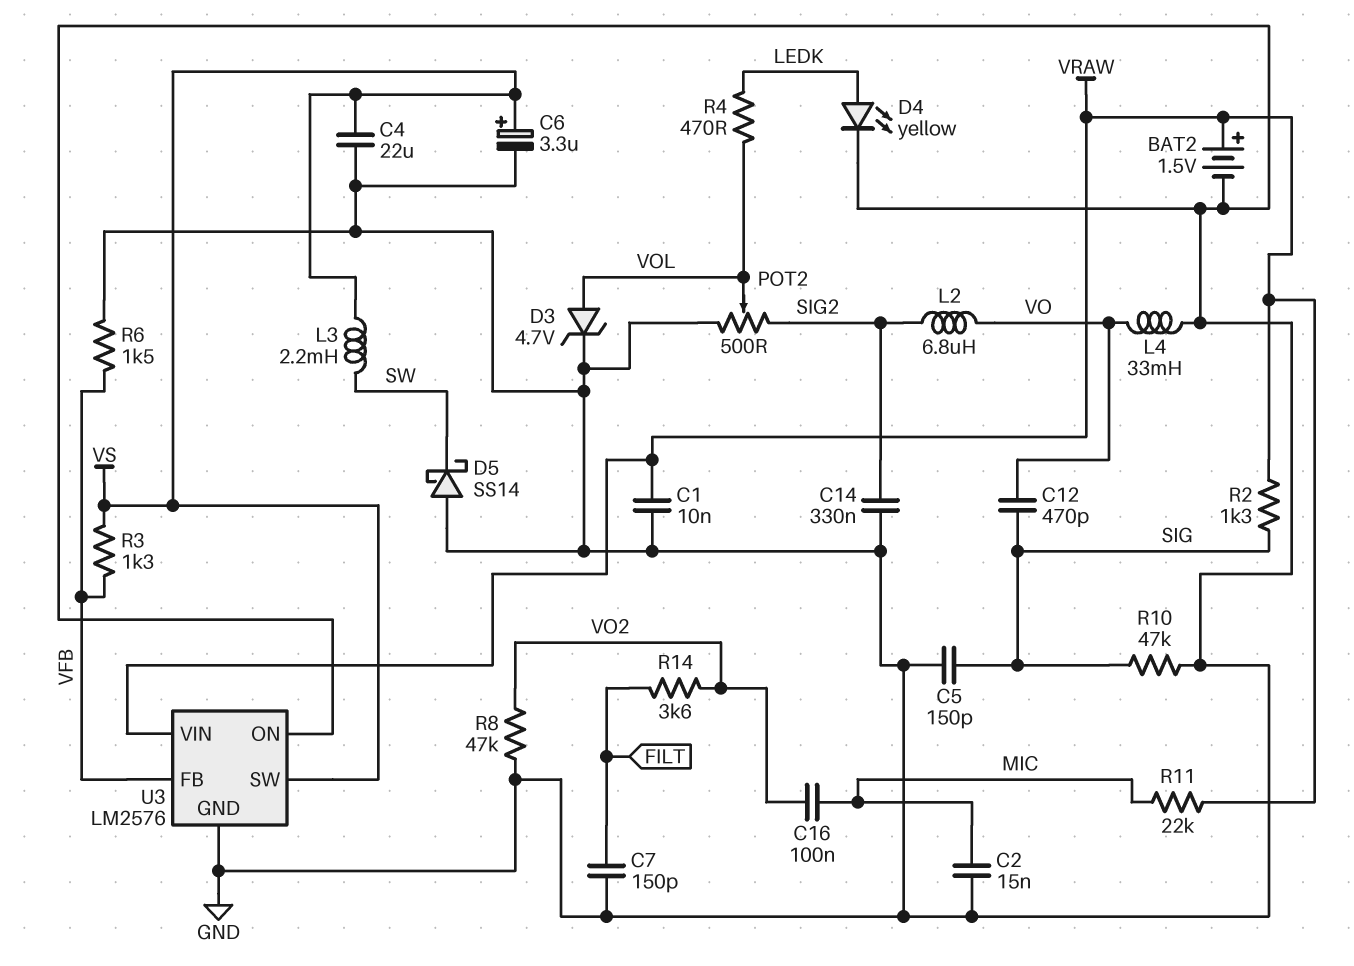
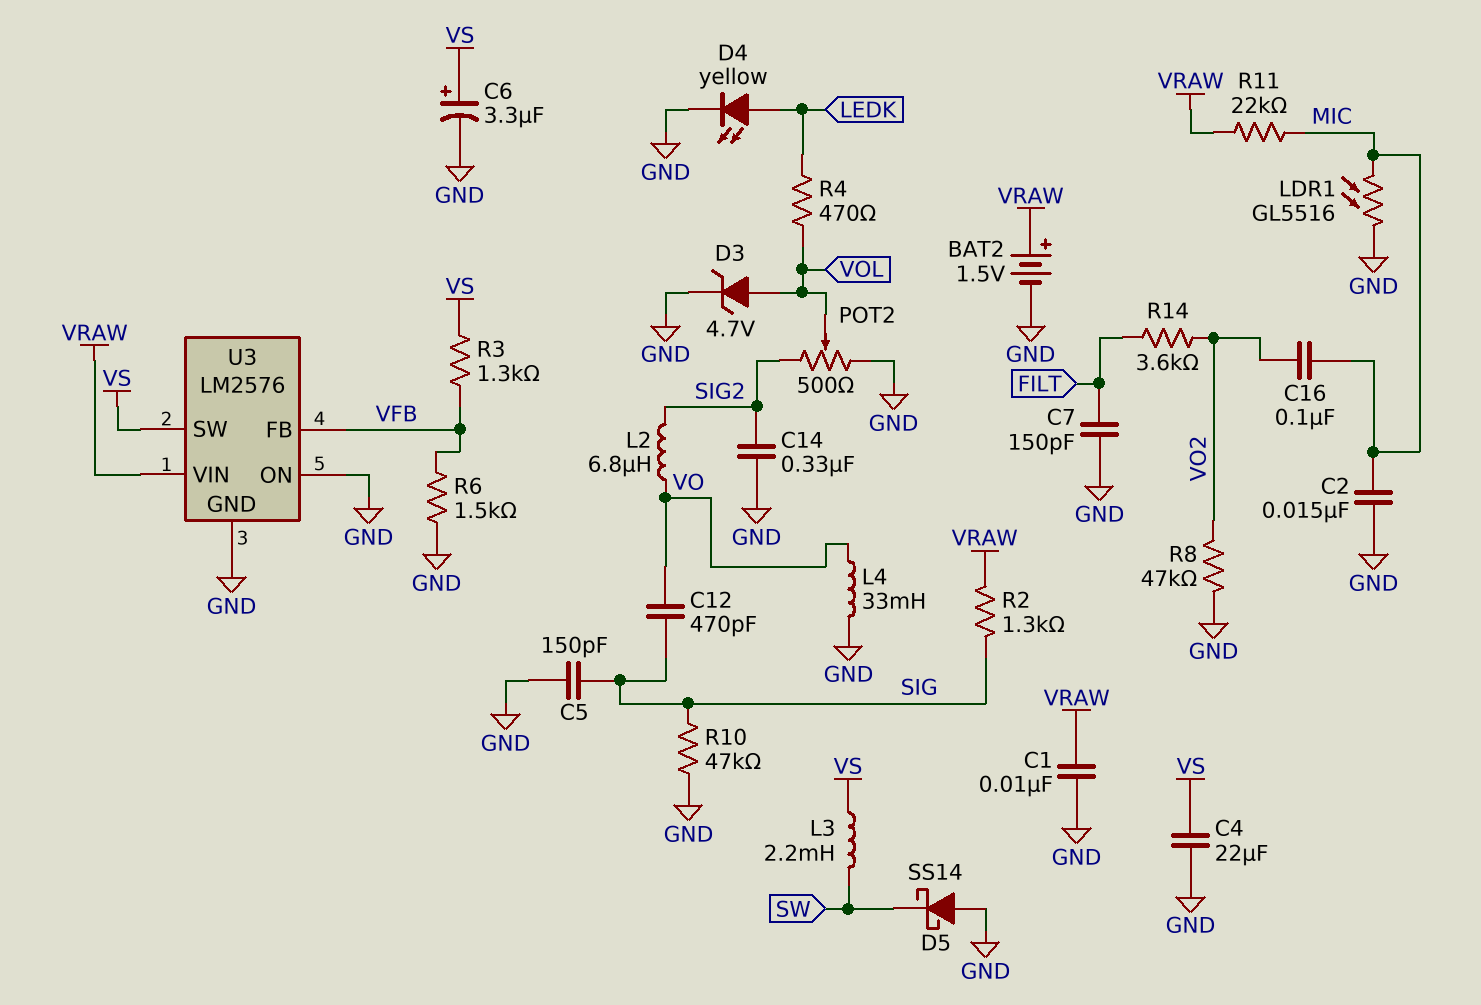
LDR1: none -> GL5516 (GND, MIC)

